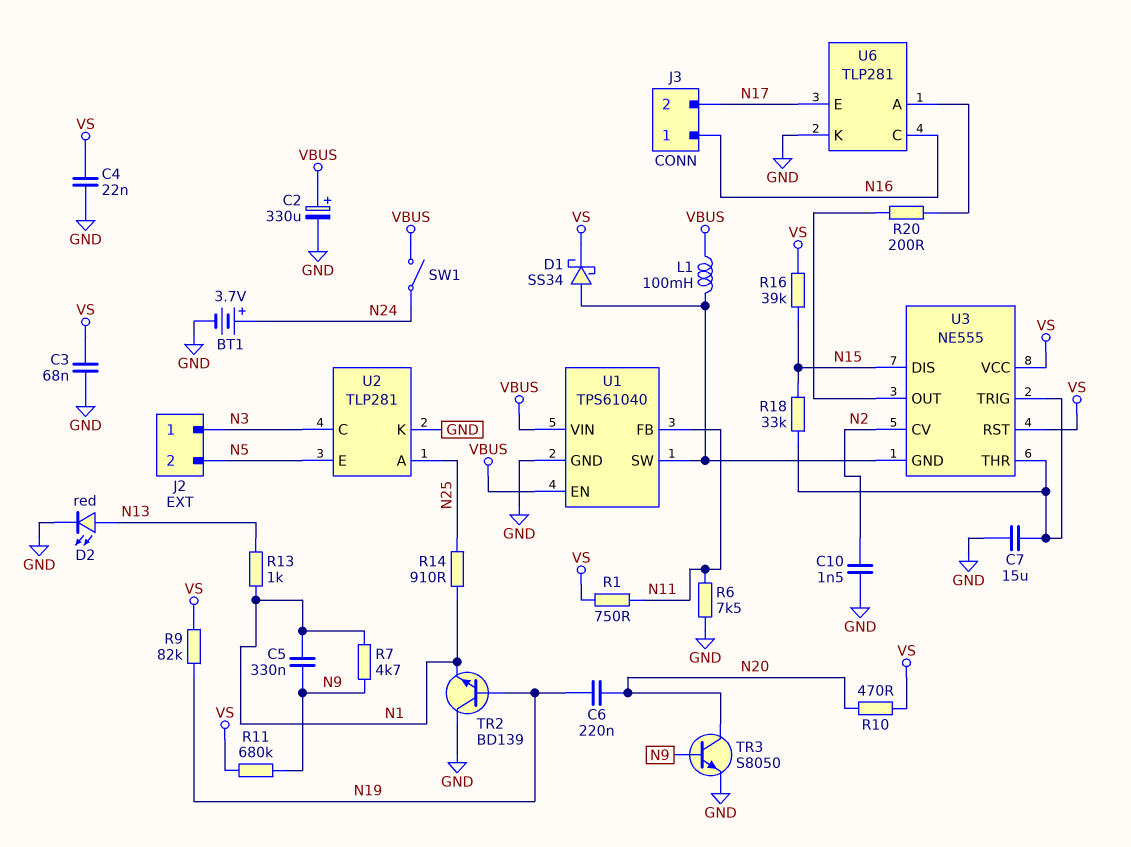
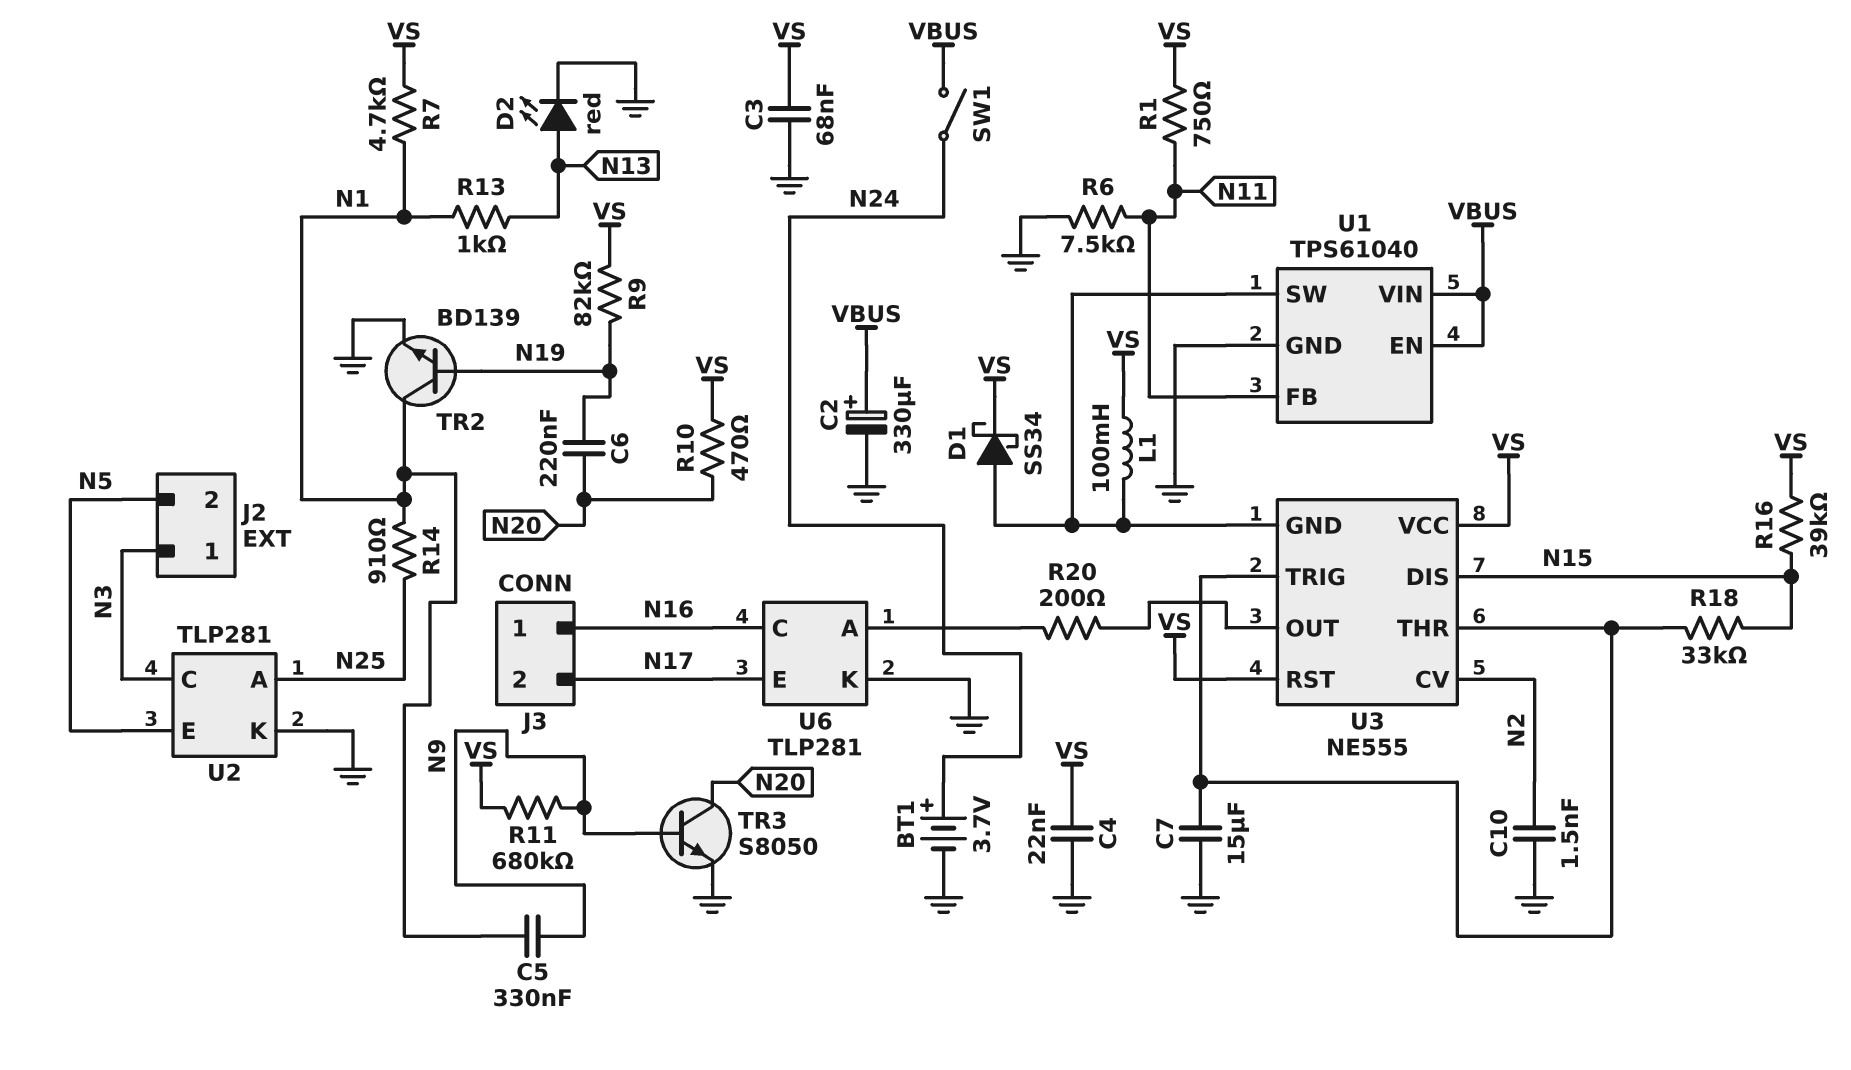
L1: 100mH (U1/SW, VBUS) -> 100mH (U1/SW, VS)
R7: 4.7k (N1, N9) -> 4.7k (N1, VS)
TR2: NPN BD139 (B N19, C GND, E N1) -> NPN BD139 (B N19, C N1, E GND)

